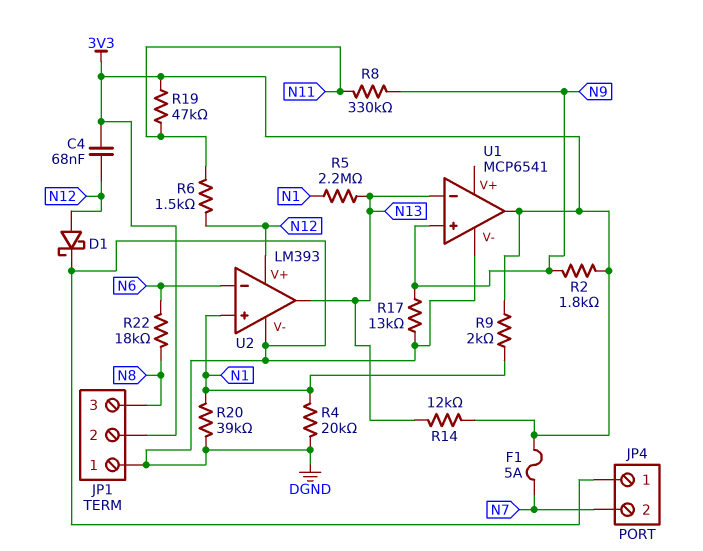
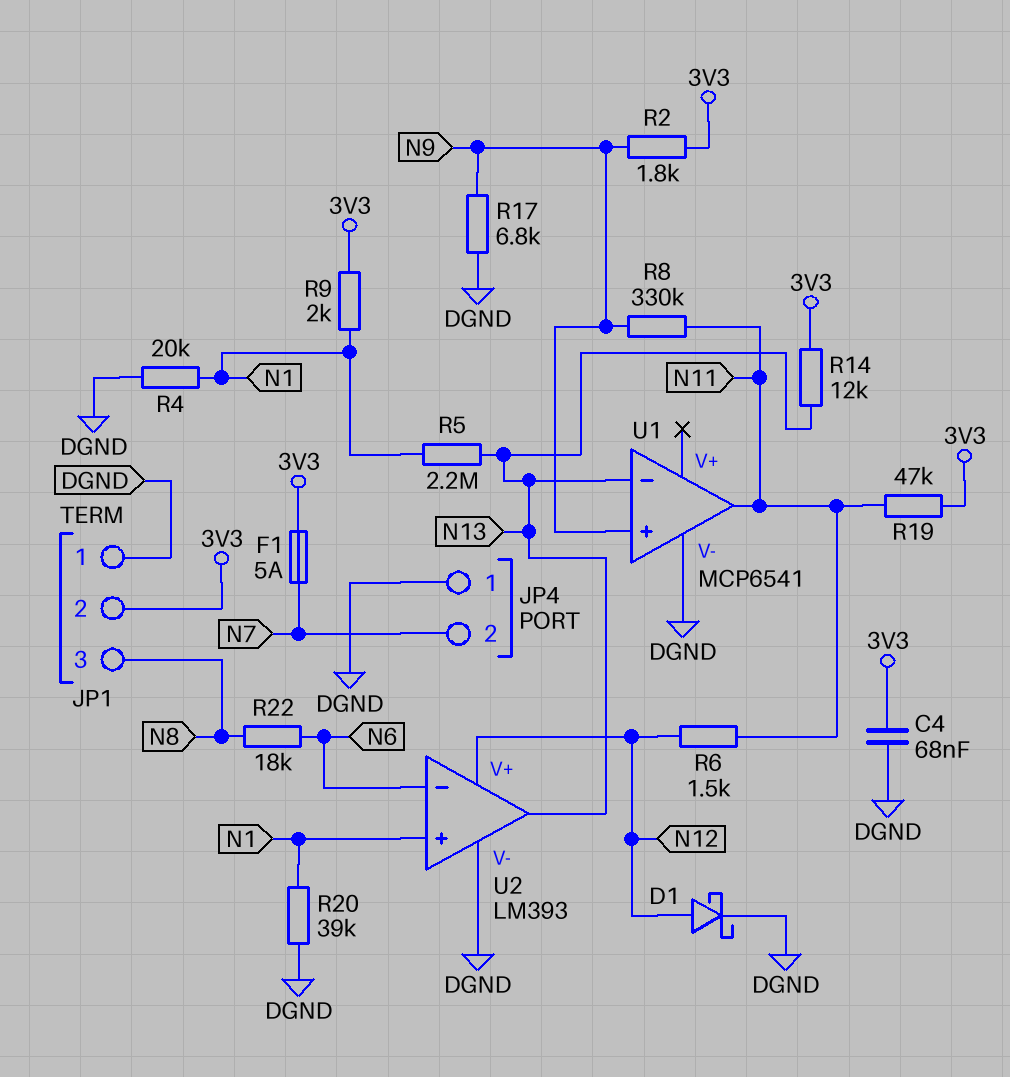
C4: 68nF (3V3, N12) -> 68nF (3V3, DGND)
R17: 13k (DGND, N9) -> 6.8k (DGND, N9)
U1 pin out: 3V3 -> N11

